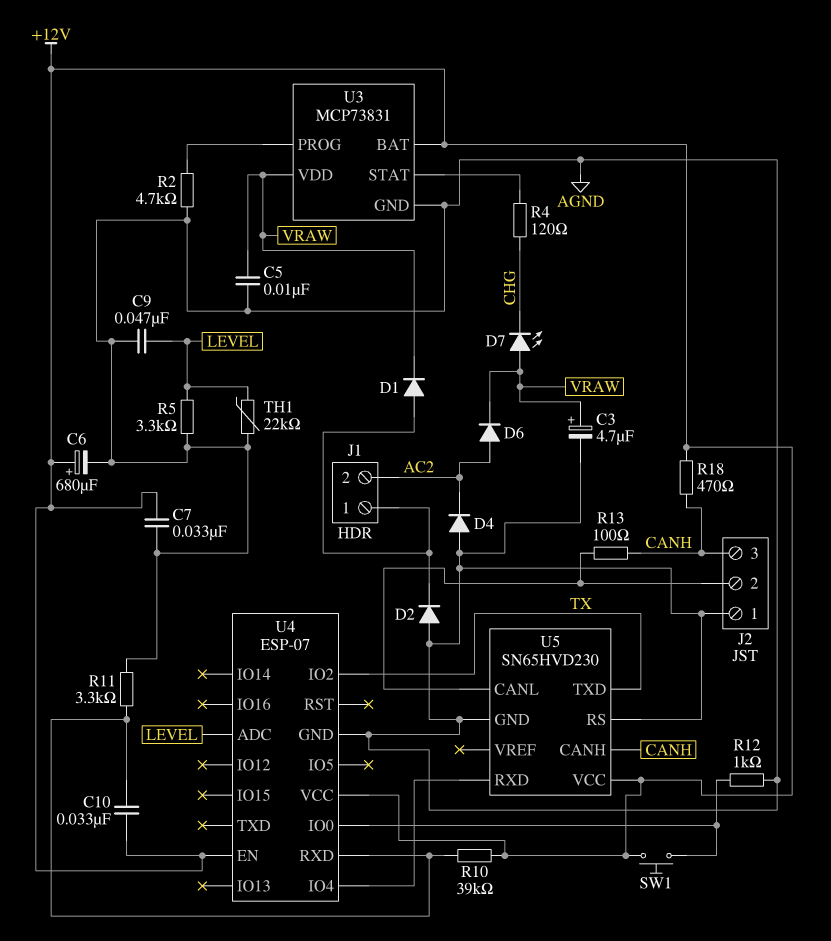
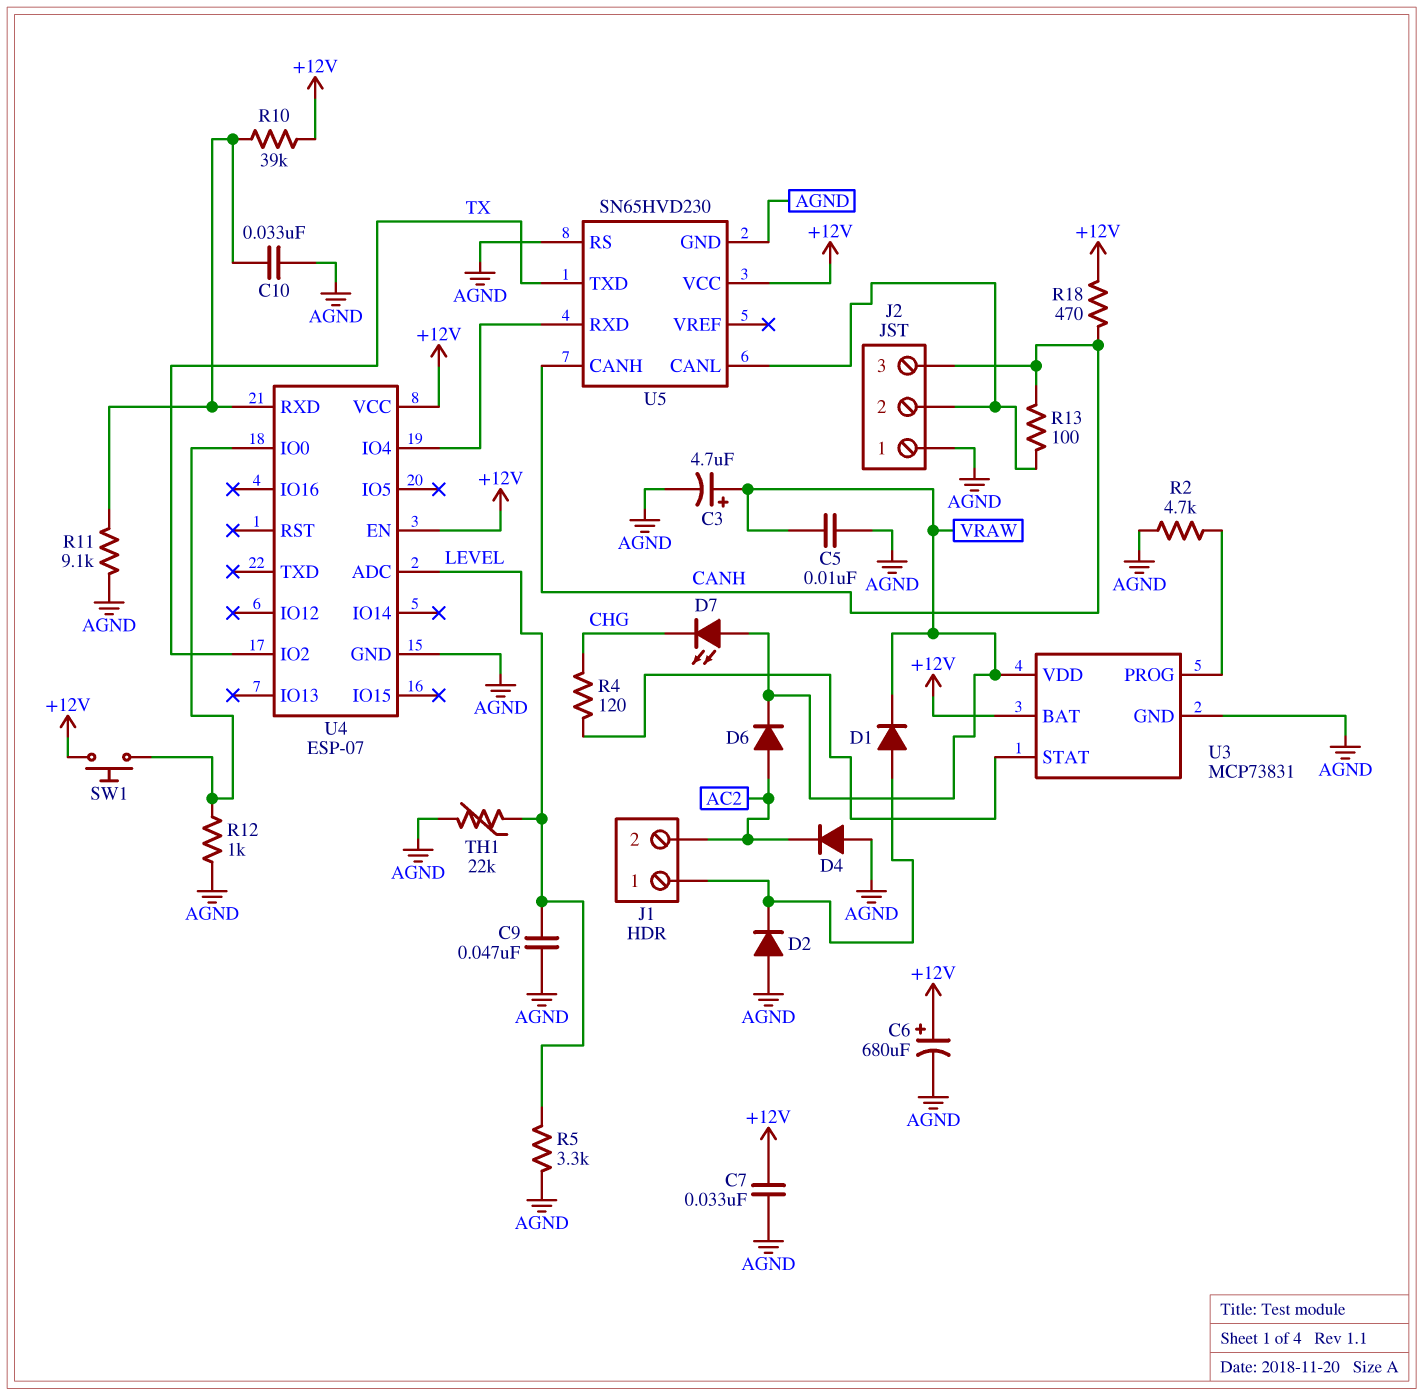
C10: 33nF (+12V, U4/RXD) -> 33nF (AGND, U4/RXD)
R11: 3.3k (AGND, U4/RXD) -> 9.1k (AGND, U4/RXD)

